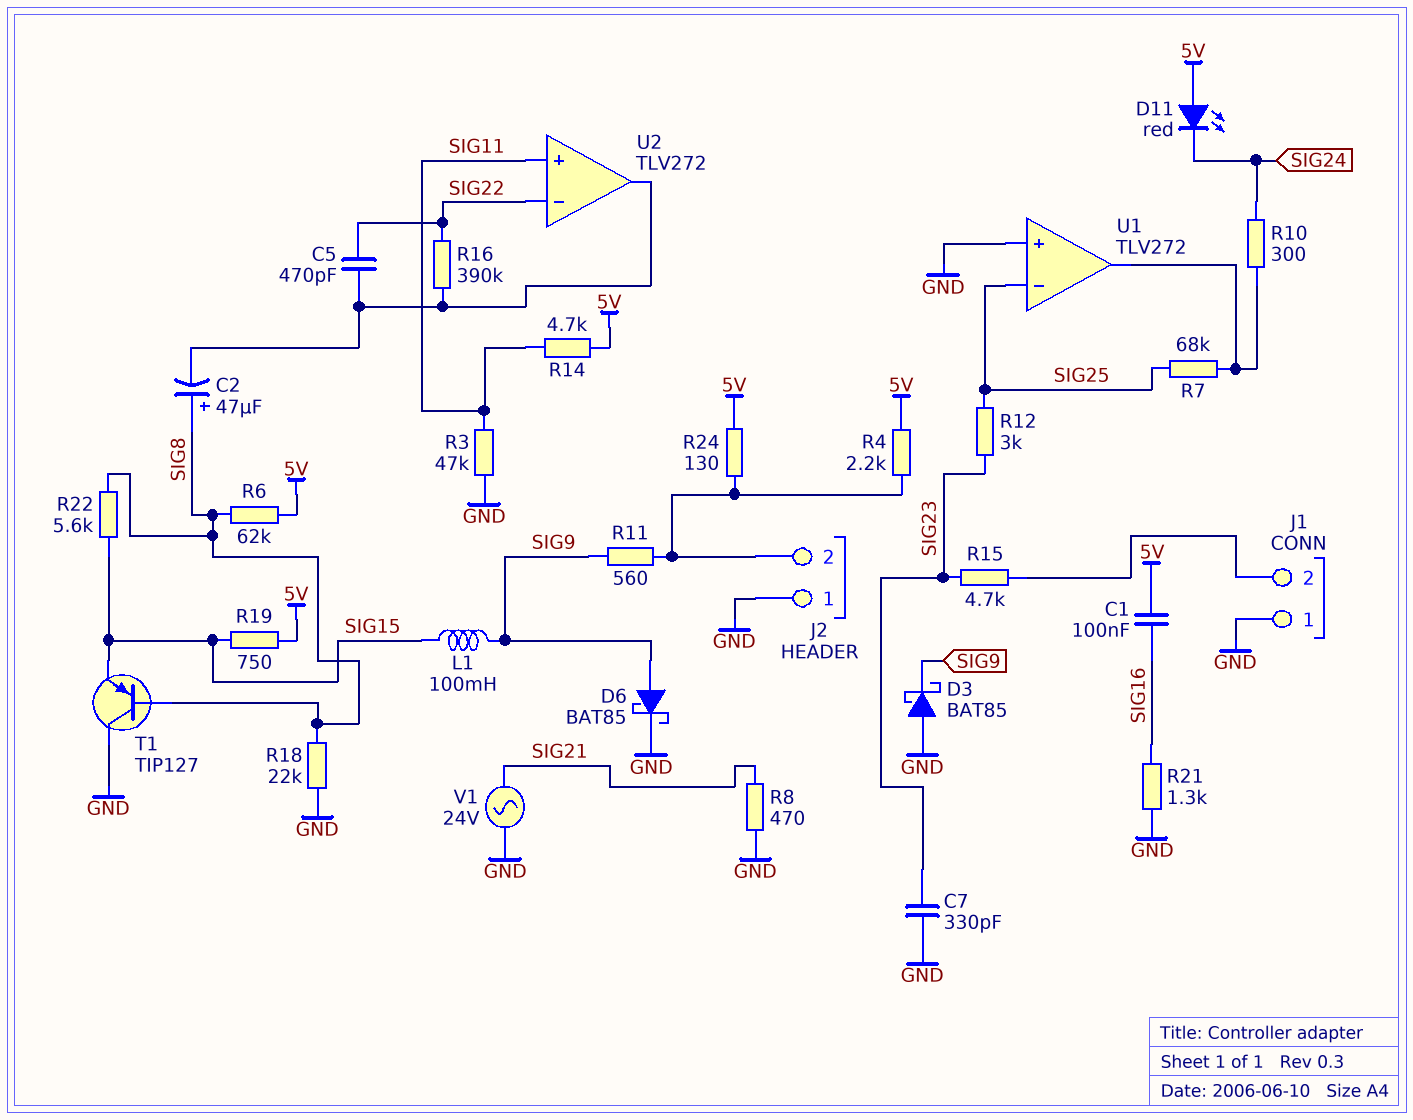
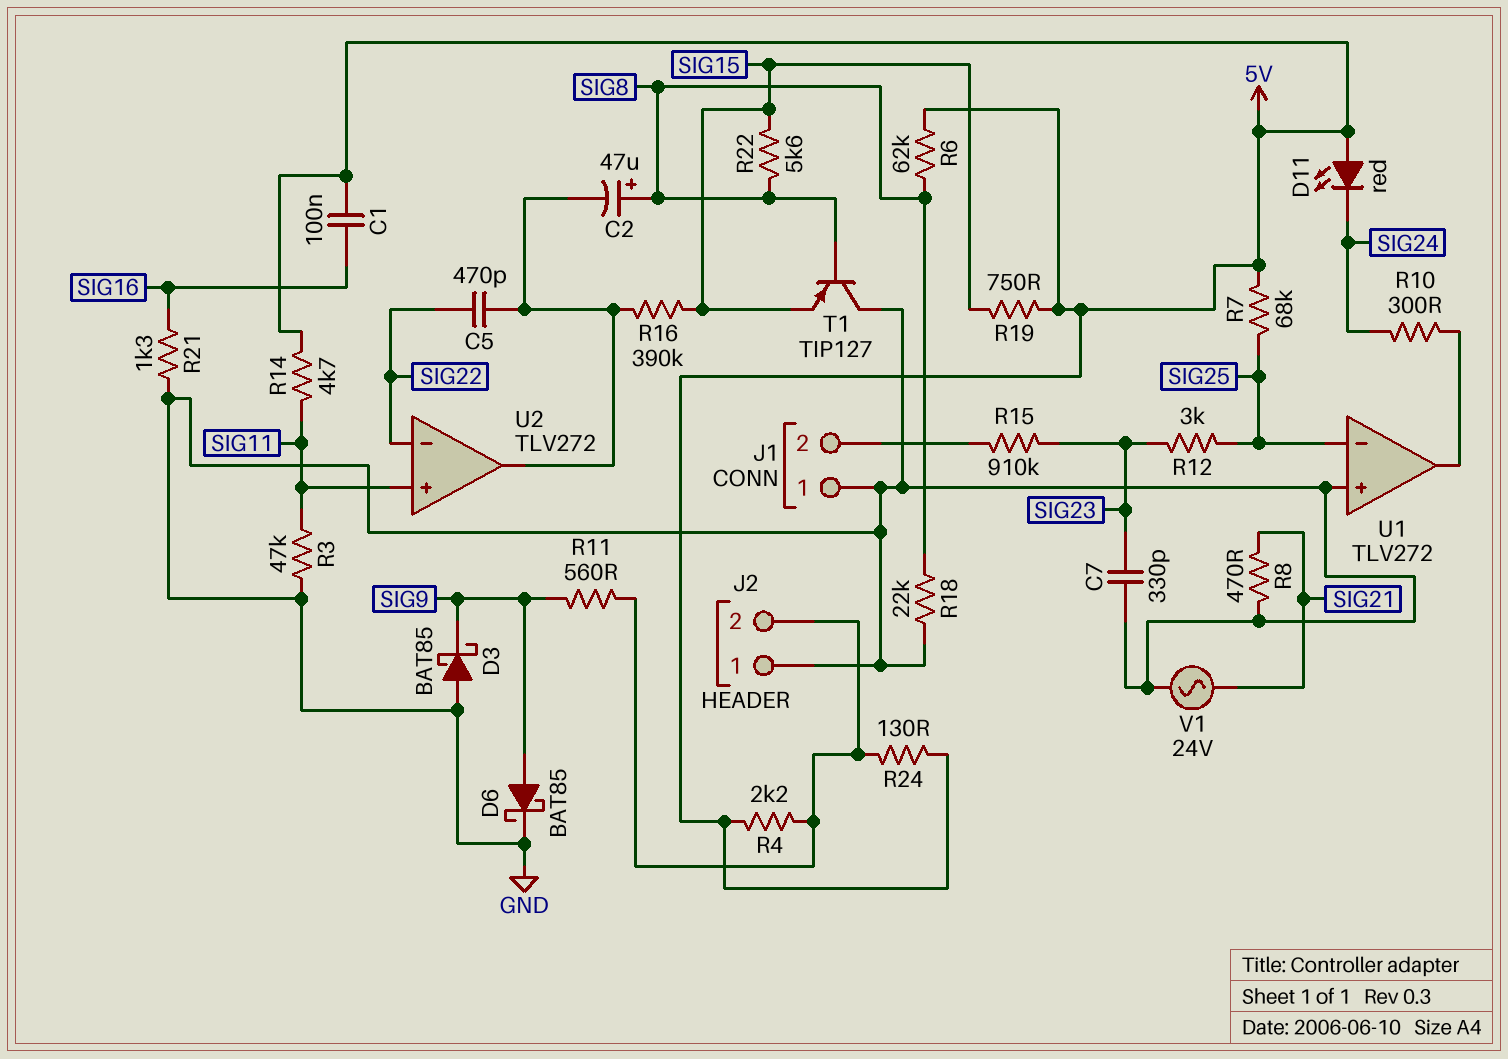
L1: 100mH (SIG9, SIG15) -> none
R7: 68k (SIG25, U1/out) -> 68k (5V, SIG25)
R15: 4.7k (J1/2, SIG23) -> 910k (J1/2, SIG23)
R16: 390k (SIG22, U2/out) -> 390k (SIG15, U2/out)

